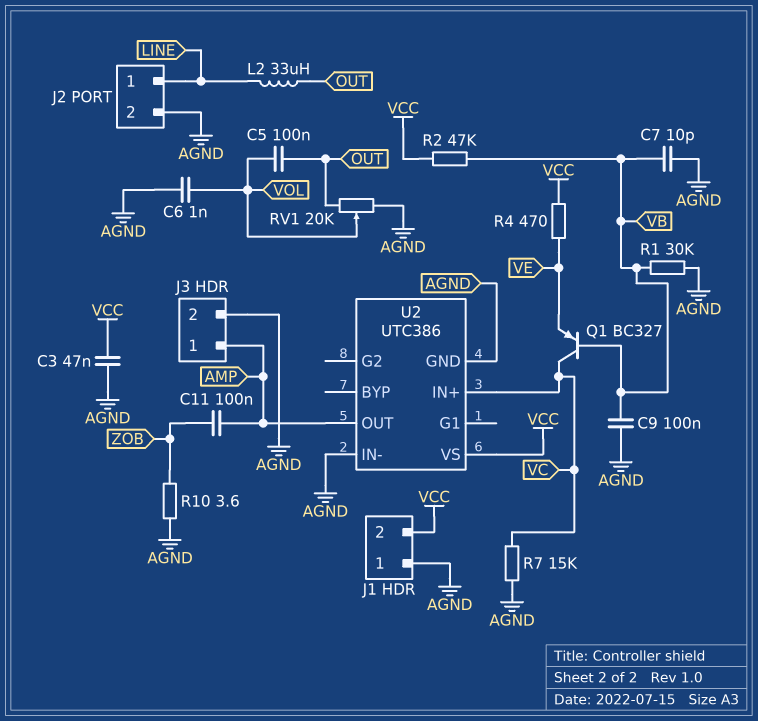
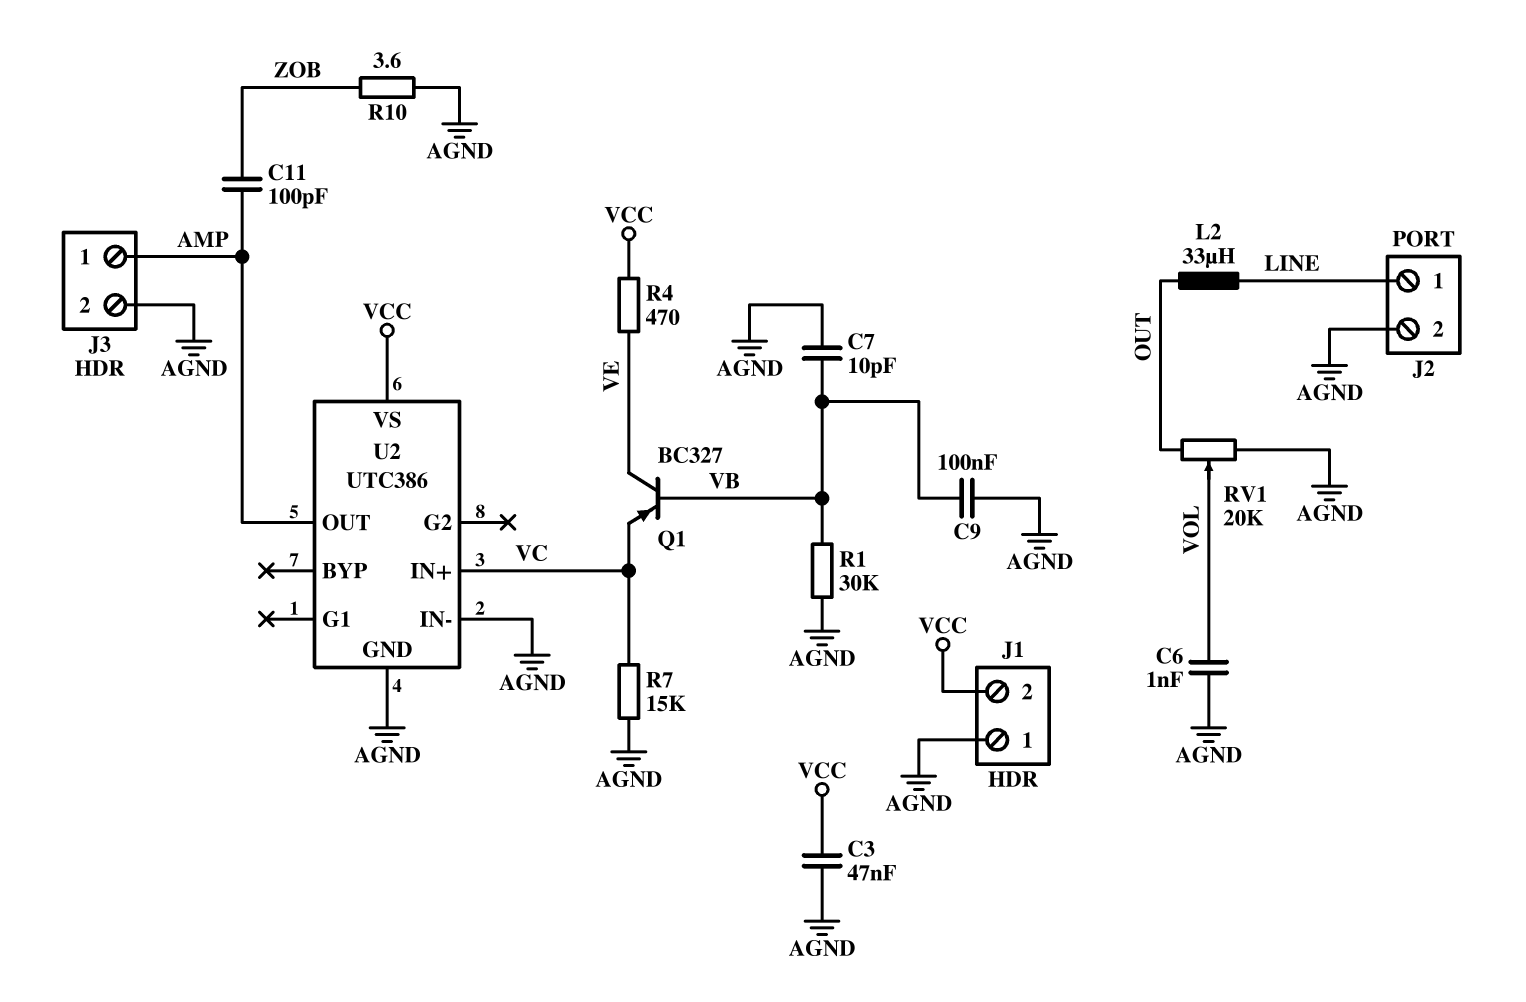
C5: 100nF (OUT, VOL) -> none
C11: 100nF (AMP, ZOB) -> 100pF (AMP, ZOB)
Q1: PNP BC327 (B VB, C VC, E VE) -> PNP BC327 (B VB, C VE, E VC)
R2: 47k (VB, VCC) -> none

